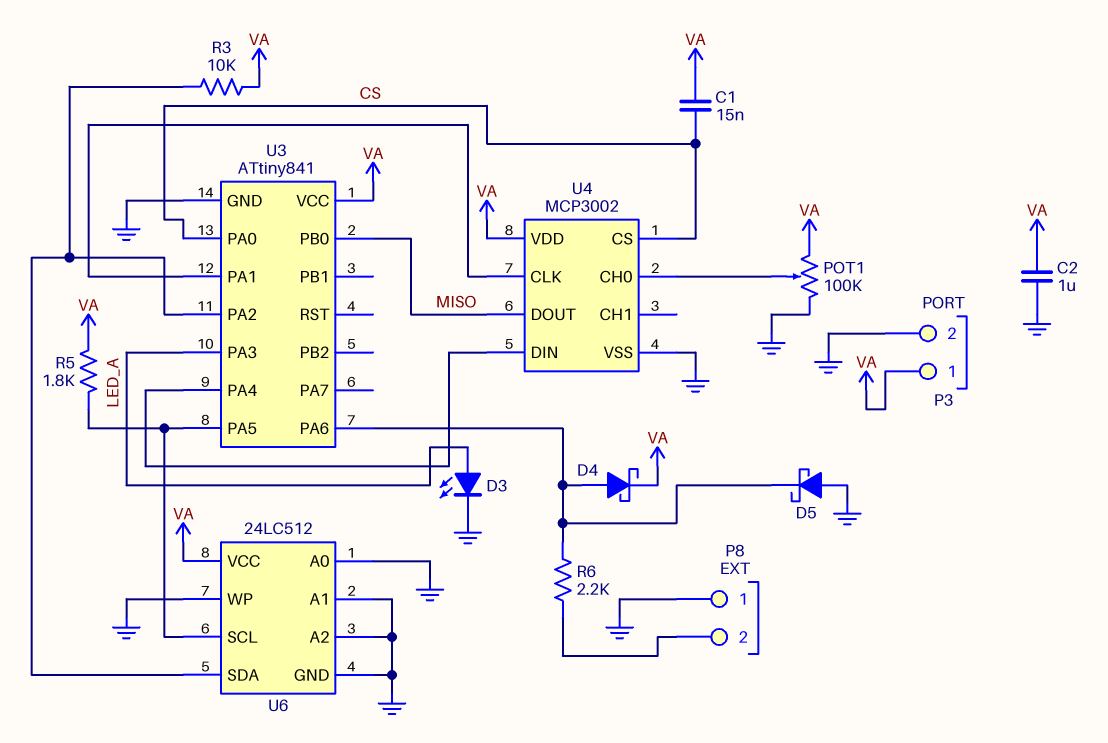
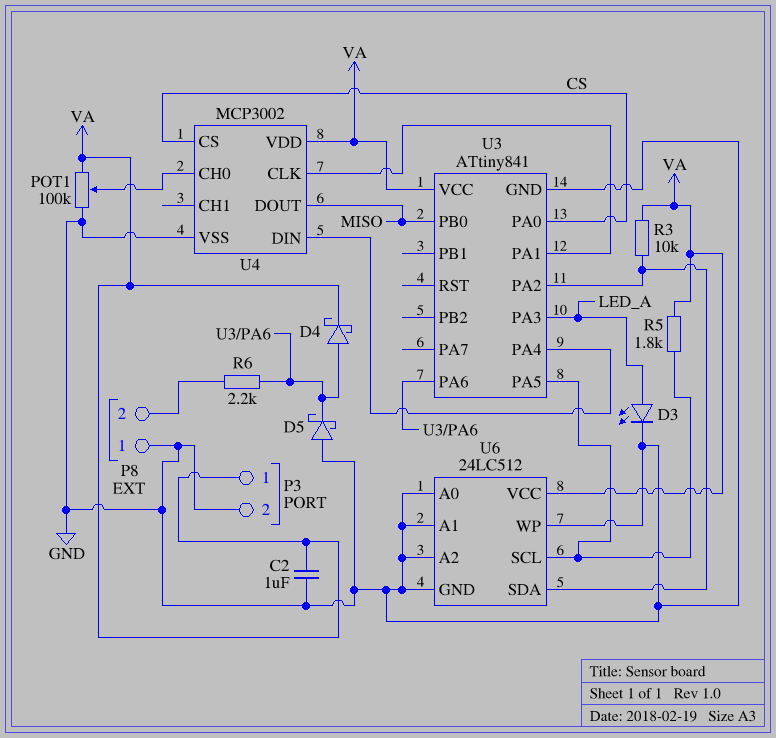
C1: 15nF (CS, VA) -> none

